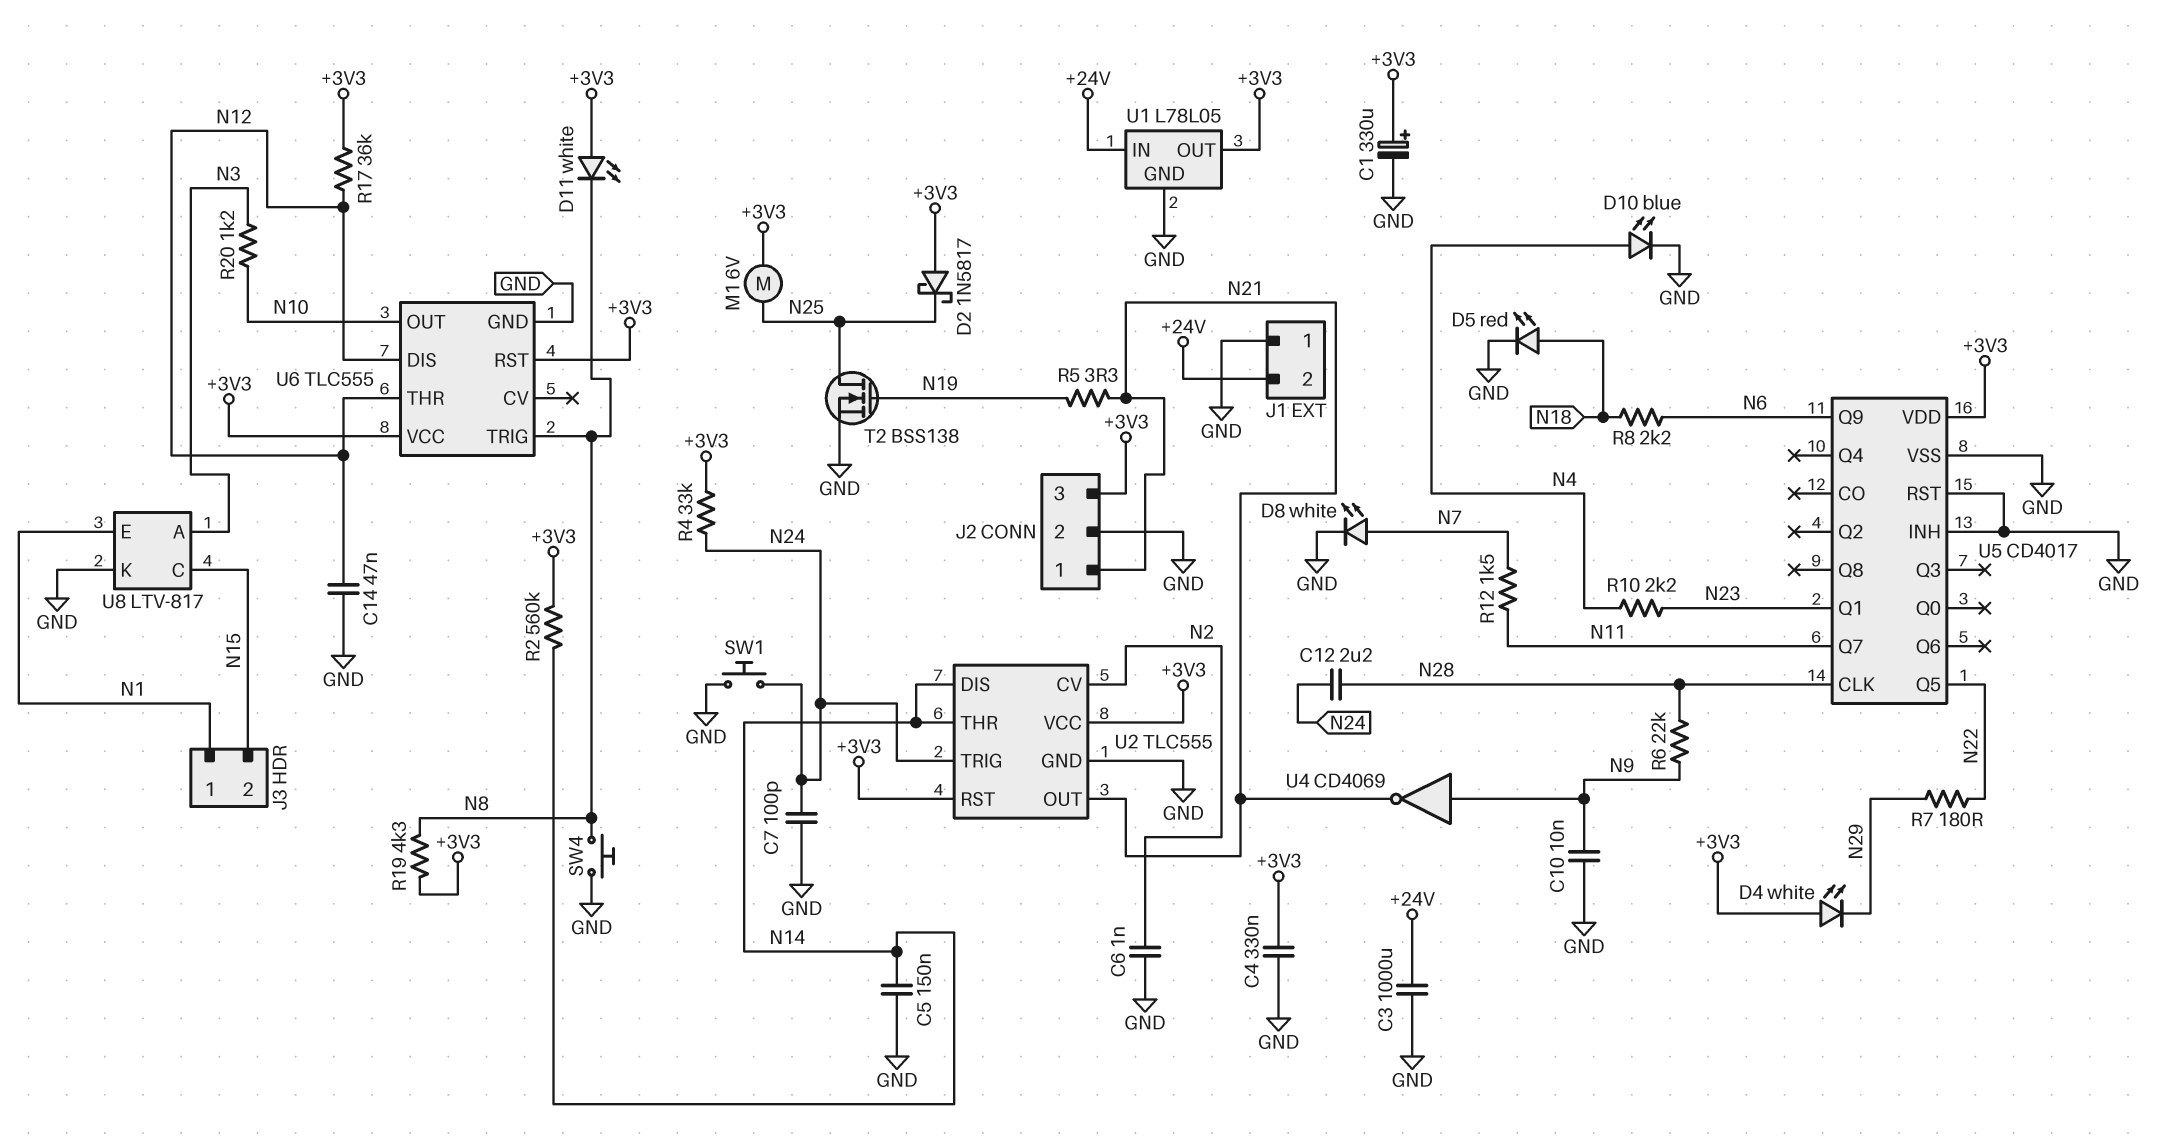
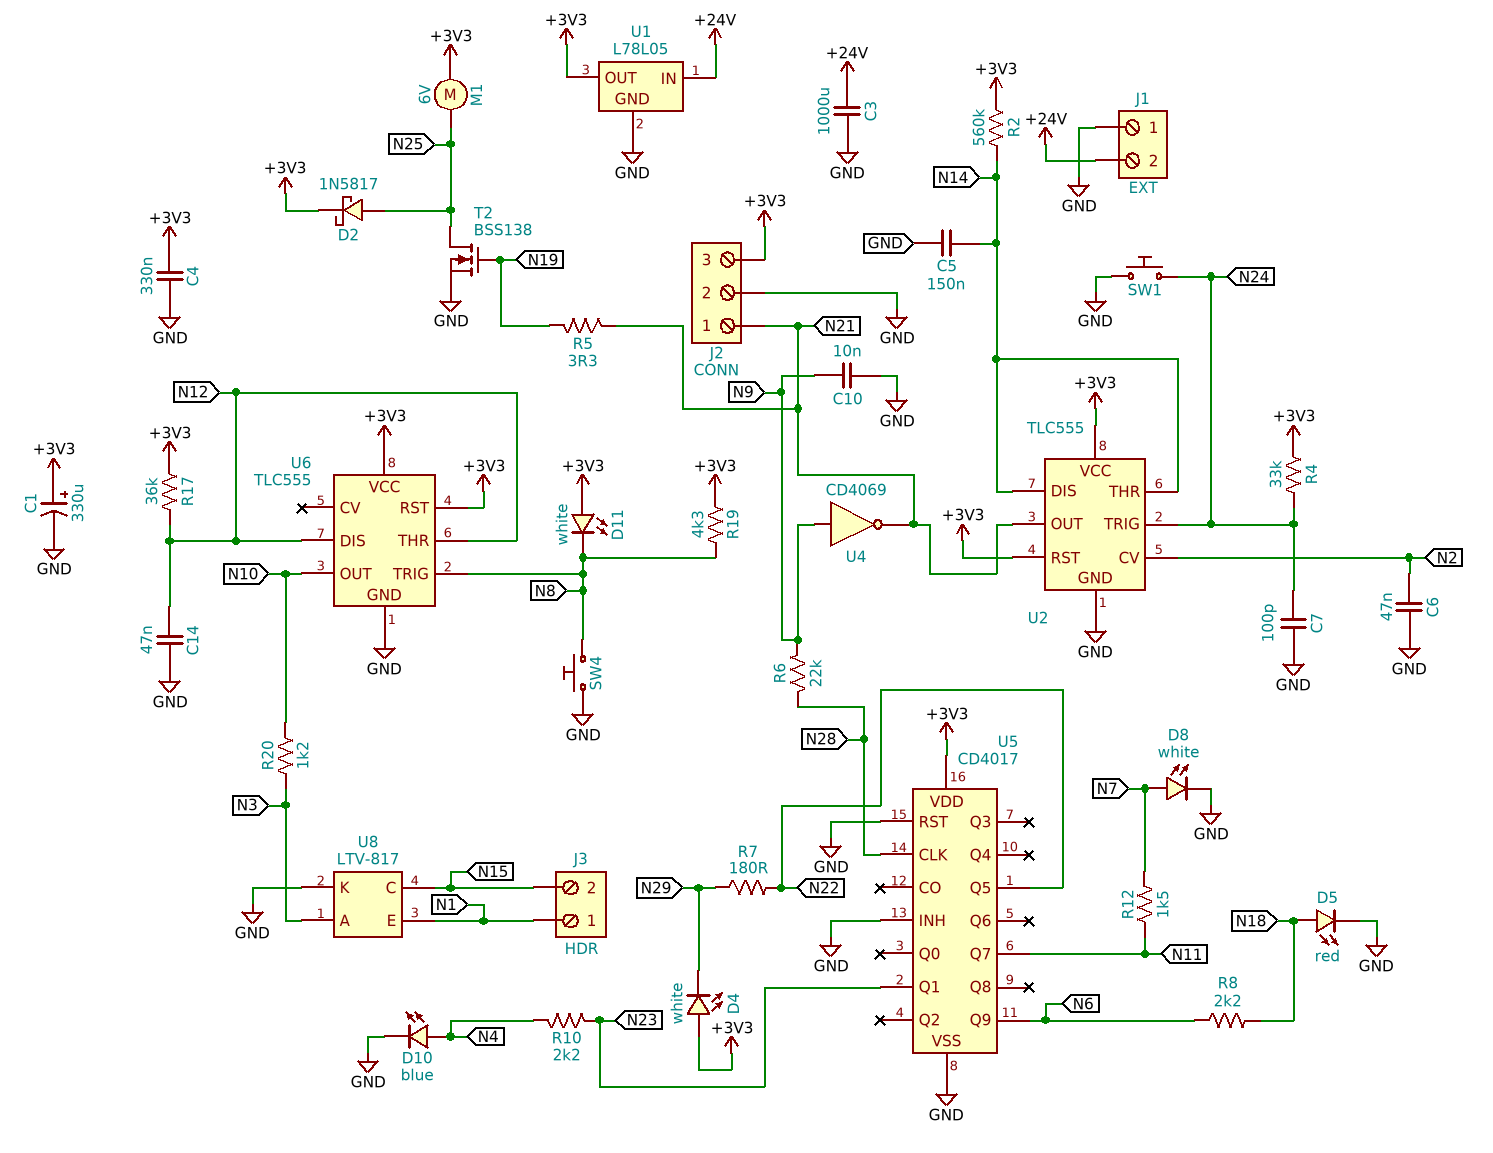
C6: 1nF (GND, N2) -> 47nF (GND, N2)
C12: 2.2uF (N24, N28) -> none
D2: schottky 1N5817 (A +3V3, K N25) -> schottky 1N5817 (A N25, K +3V3)

